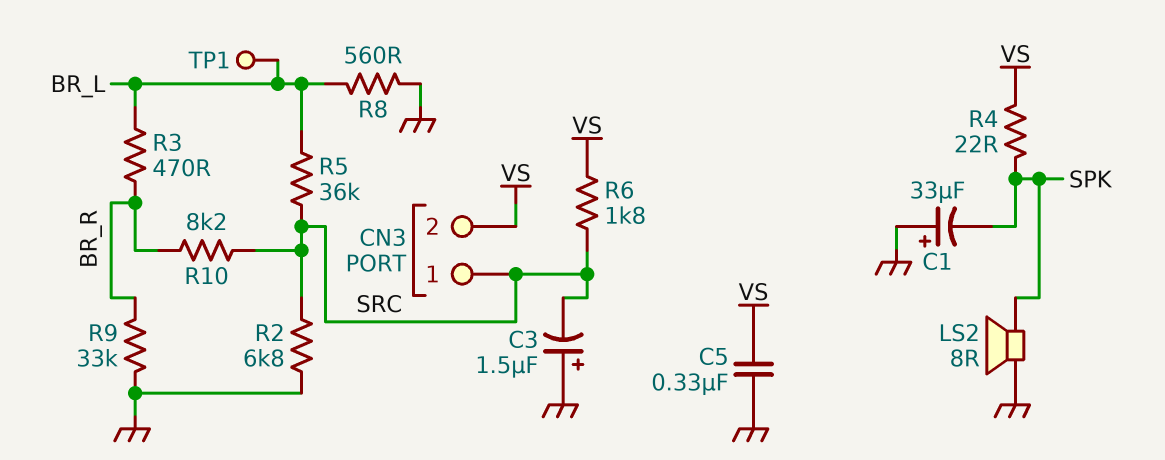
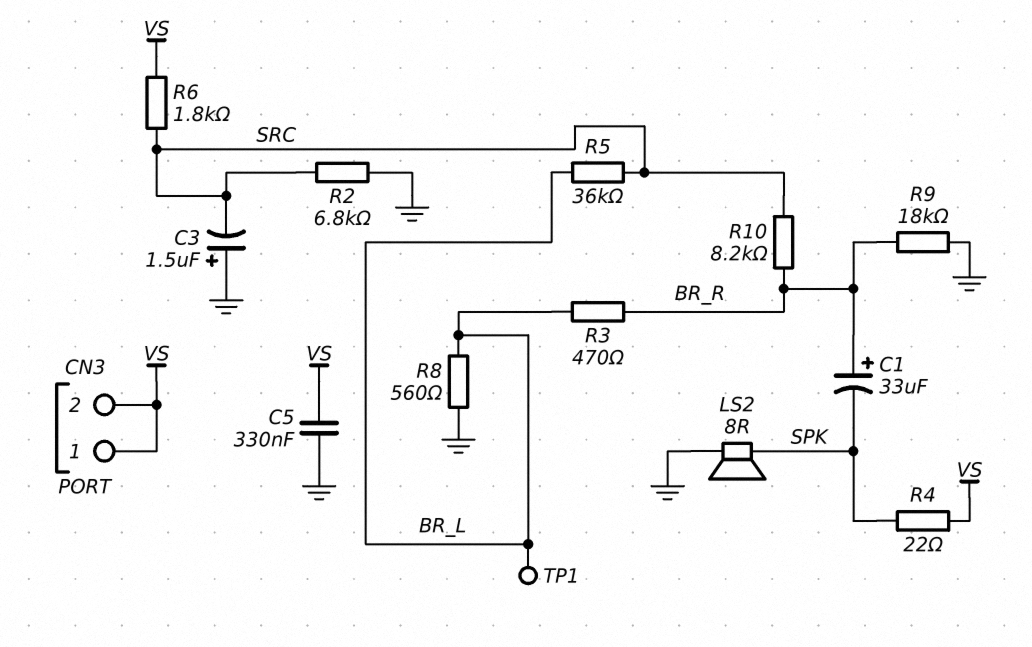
C1: 33uF (plus GND, minus SPK) -> 33uF (plus BR_R, minus SPK)
CN3 pin 1: SRC -> VS
R9: 33k (BR_R, GND) -> 18k (BR_R, GND)

